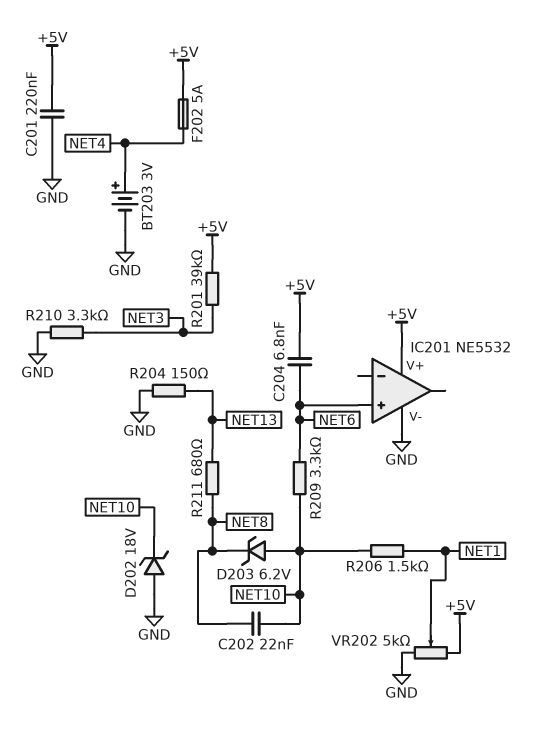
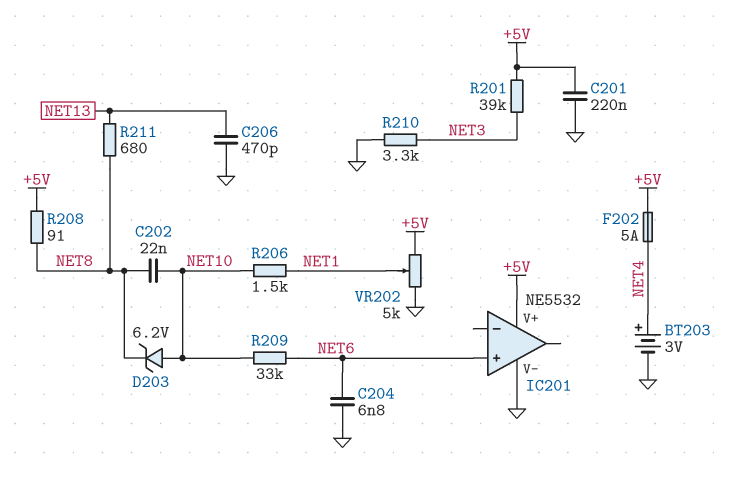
C204: 6.8nF (+5V, NET6) -> 6.8nF (GND, NET6)
C206: none -> 470pF (GND, NET13)
D202: zener 18V (A GND, K NET10) -> none
R204: 150 (GND, NET13) -> none
R208: none -> 91 (+5V, NET8)
R209: 3.3k (NET6, NET10) -> 33k (NET6, NET10)

